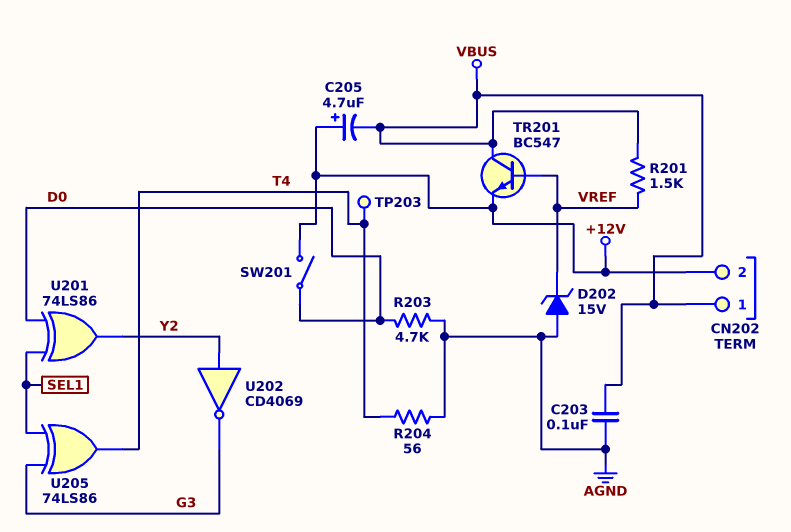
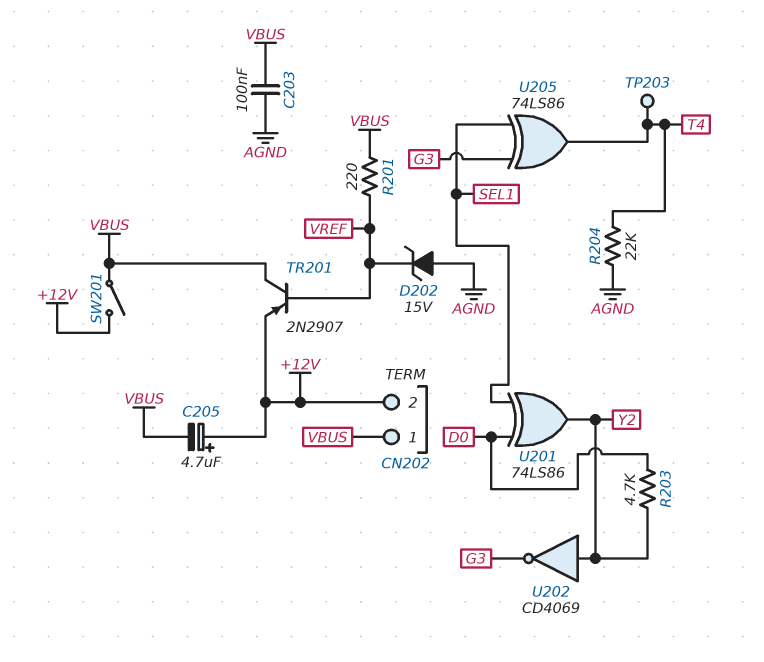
R201: 1.5k (VBUS, VREF) -> 220 (VBUS, VREF)
R203: 4.7k (AGND, D0) -> 4.7k (D0, Y2)
R204: 56 (AGND, T4) -> 22k (AGND, T4)
SW201: switch (+12V, D0) -> switch (+12V, VBUS)
TR201: NPN BC547 (B VREF, C VBUS, E +12V) -> PNP 2N2907 (B VREF, C VBUS, E +12V)

